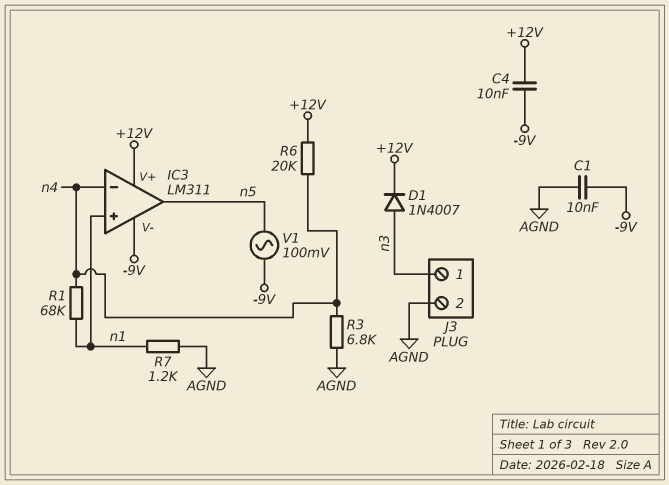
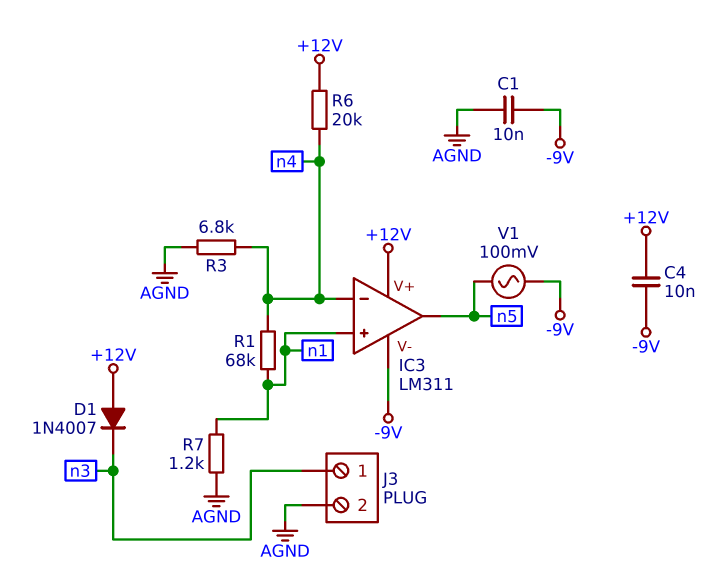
D1: diode 1N4007 (A n3, K +12V) -> diode 1N4007 (A +12V, K n3)

